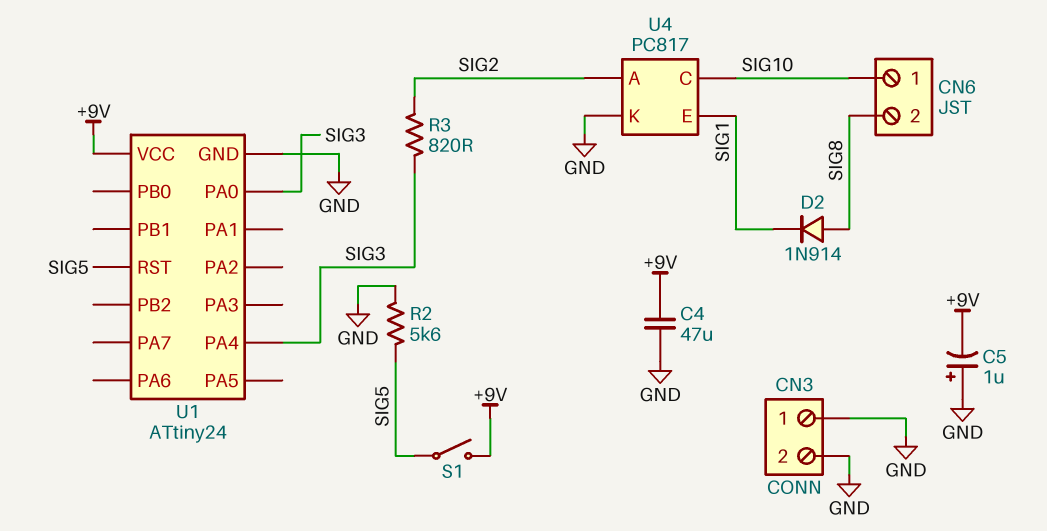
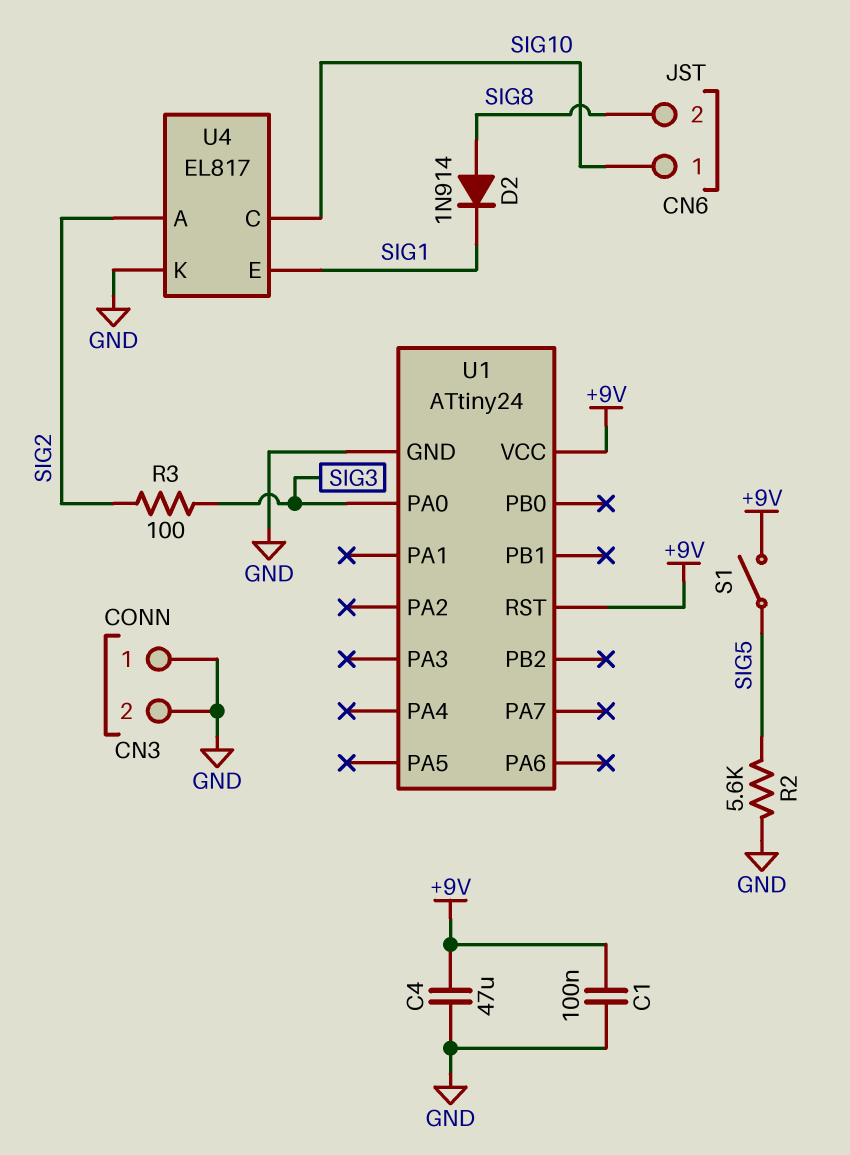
C1: none -> 100nF (+9V, GND)
C5: 1uF (plus GND, minus +9V) -> none
R3: 820 (SIG2, SIG3) -> 100 (SIG2, SIG3)
U1 pin PA4: SIG3 -> none
U1 pin RST: SIG5 -> +9V
U4: PC817 -> EL817

